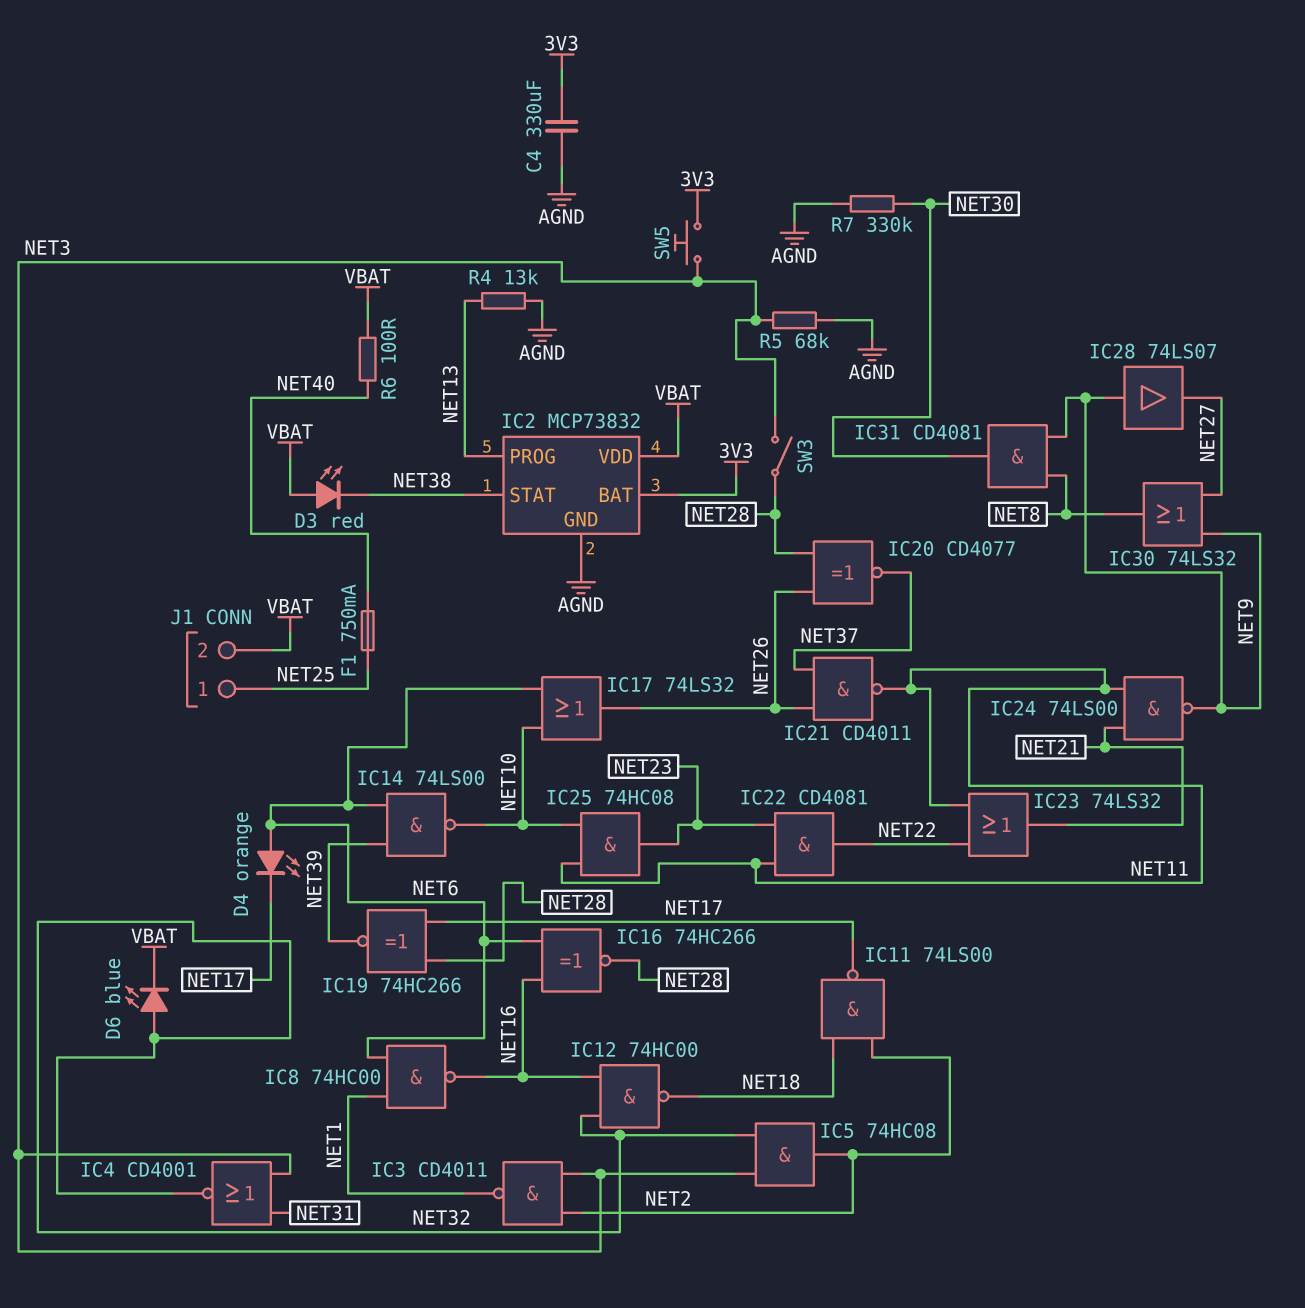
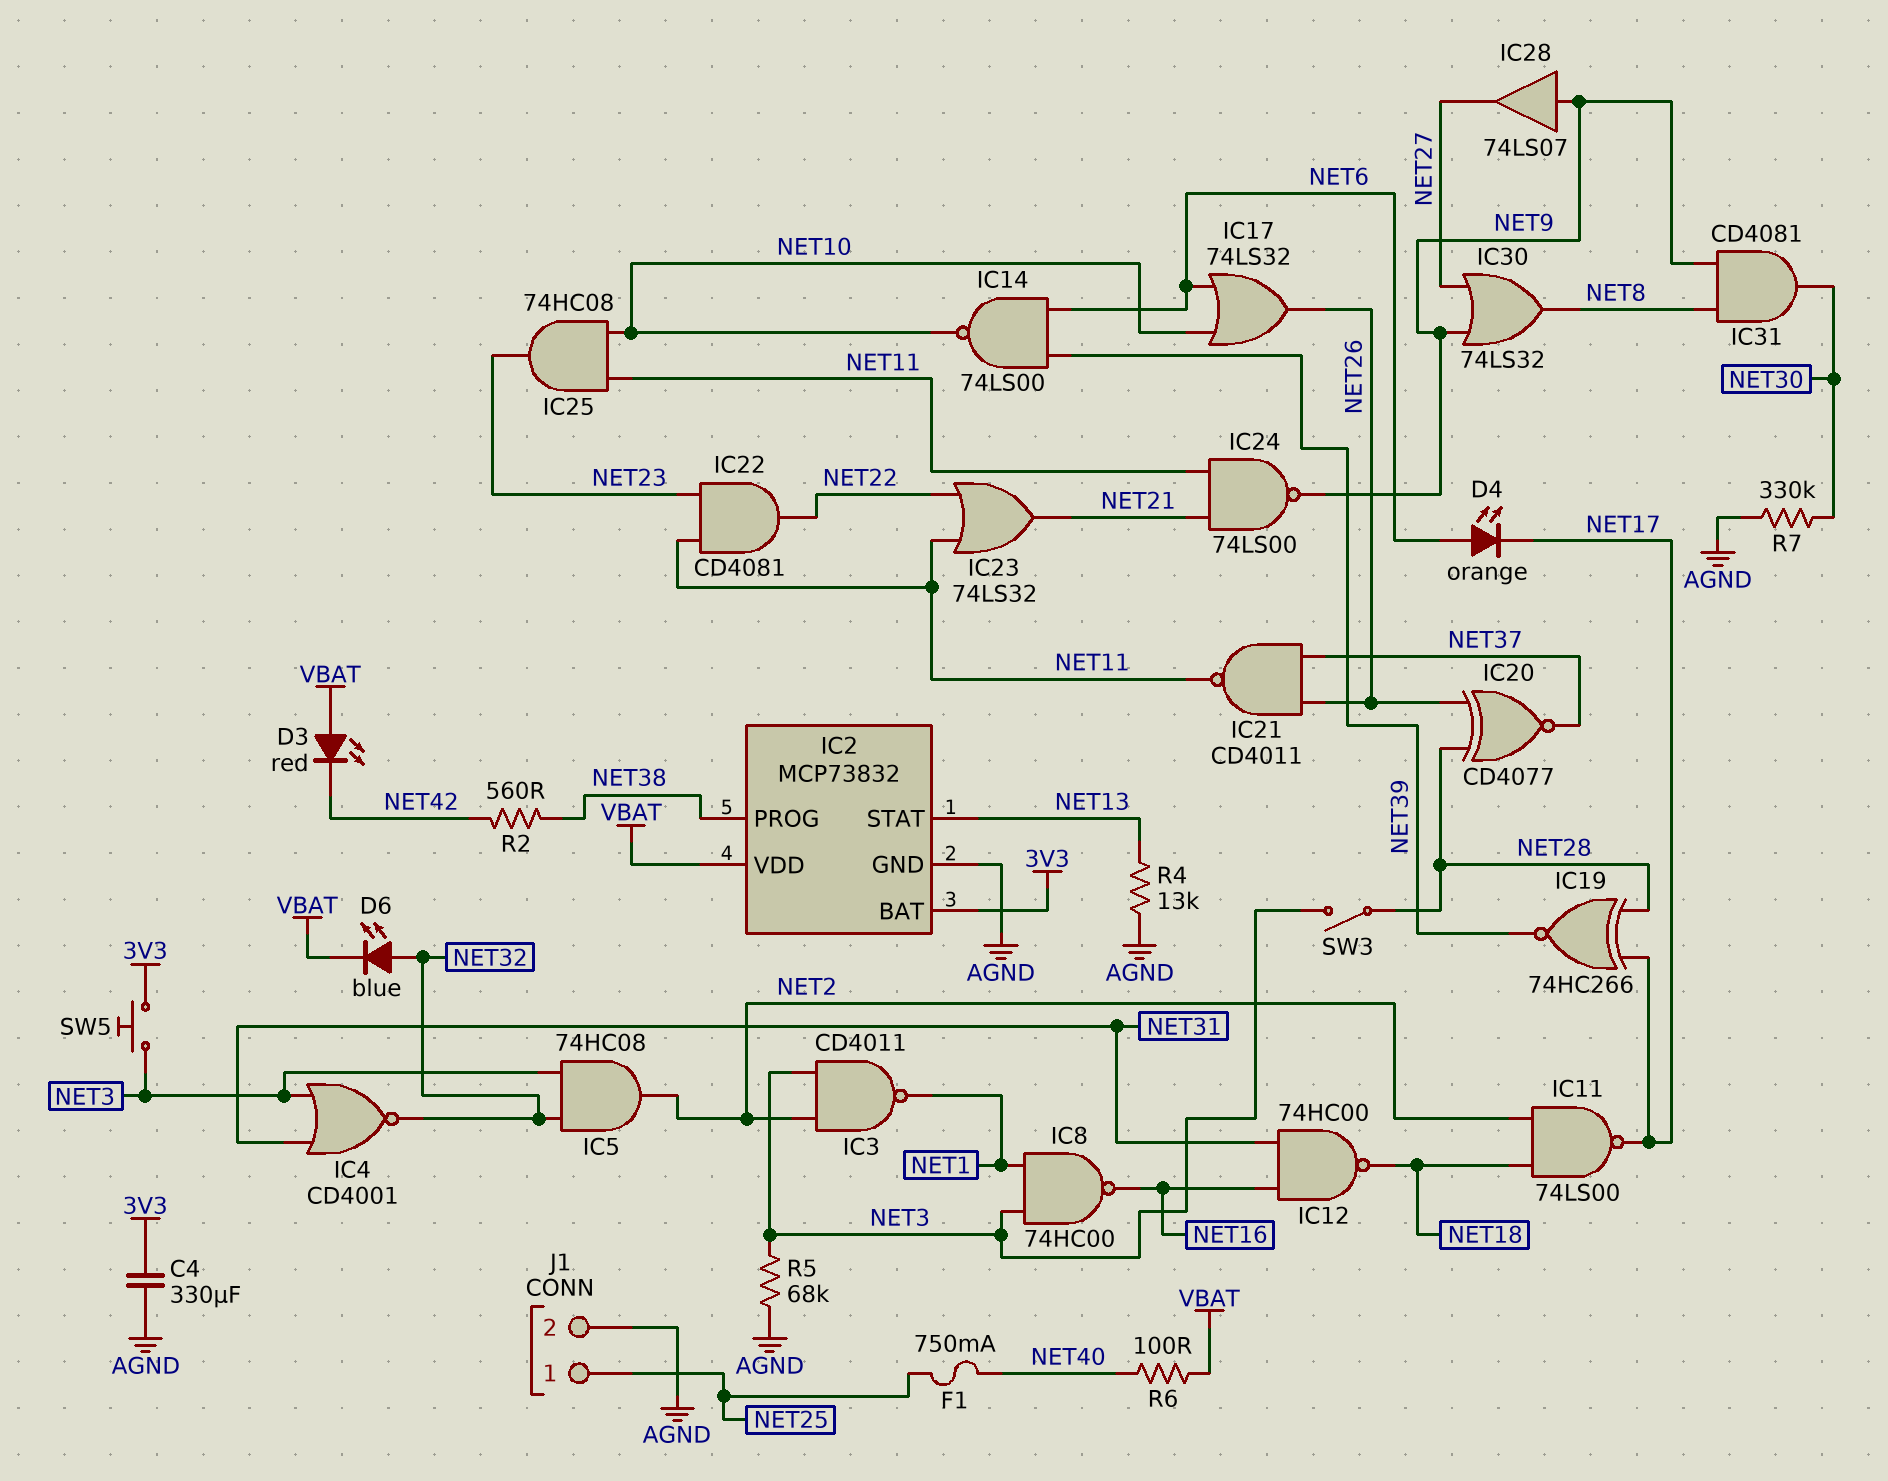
D3: LED red (A VBAT, K NET38) -> LED red (A VBAT, K NET42)
IC2 pin PROG: NET13 -> NET38
IC2 pin STAT: NET38 -> NET13
IC8: NAND 74HC00 (in NET1, in NET6, out NET16) -> NAND 74HC00 (in NET1, in NET3, out NET16)
IC12: NAND 74HC00 (in NET16, in NET32, out NET18) -> NAND 74HC00 (in NET16, in NET31, out NET18)
IC16: XNOR 74HC266 (in NET6, in NET16, out NET28) -> none
J1 pin 2: VBAT -> AGND
R2: none -> 560 (NET38, NET42)

